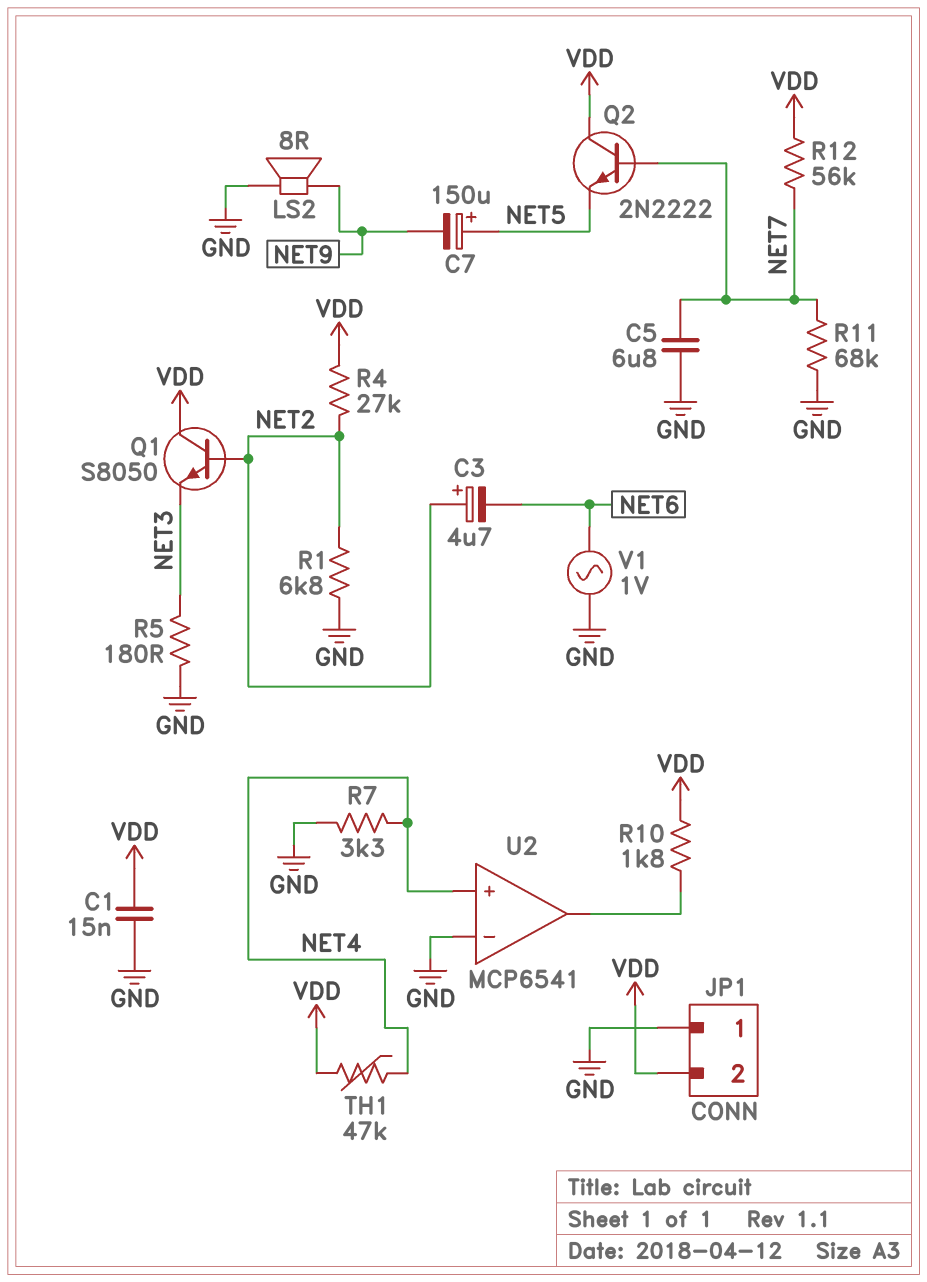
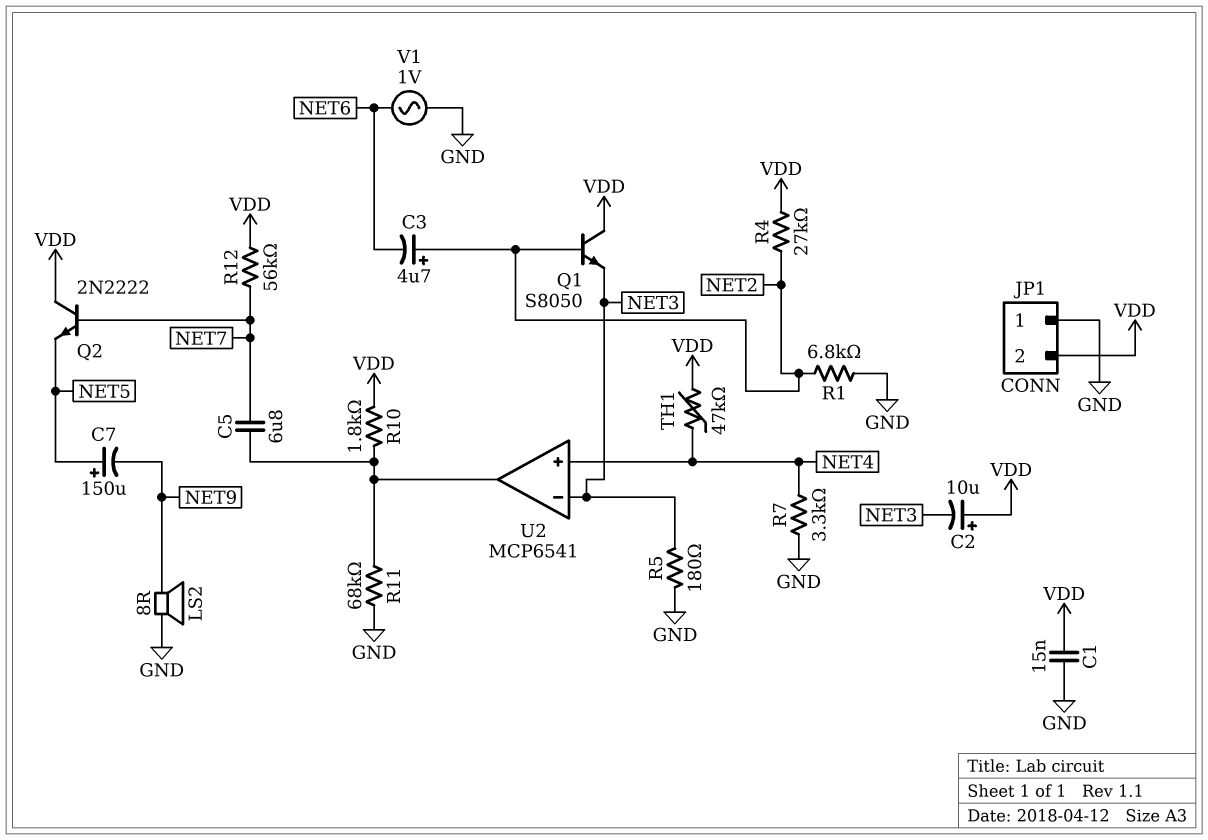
C2: none -> 10uF (plus VDD, minus NET3)
C5: 6.8uF (GND, NET7) -> 6.8uF (NET7, U2/out)
R11: 68k (GND, NET7) -> 68k (GND, U2/out)
U2 pin in-: GND -> NET3

